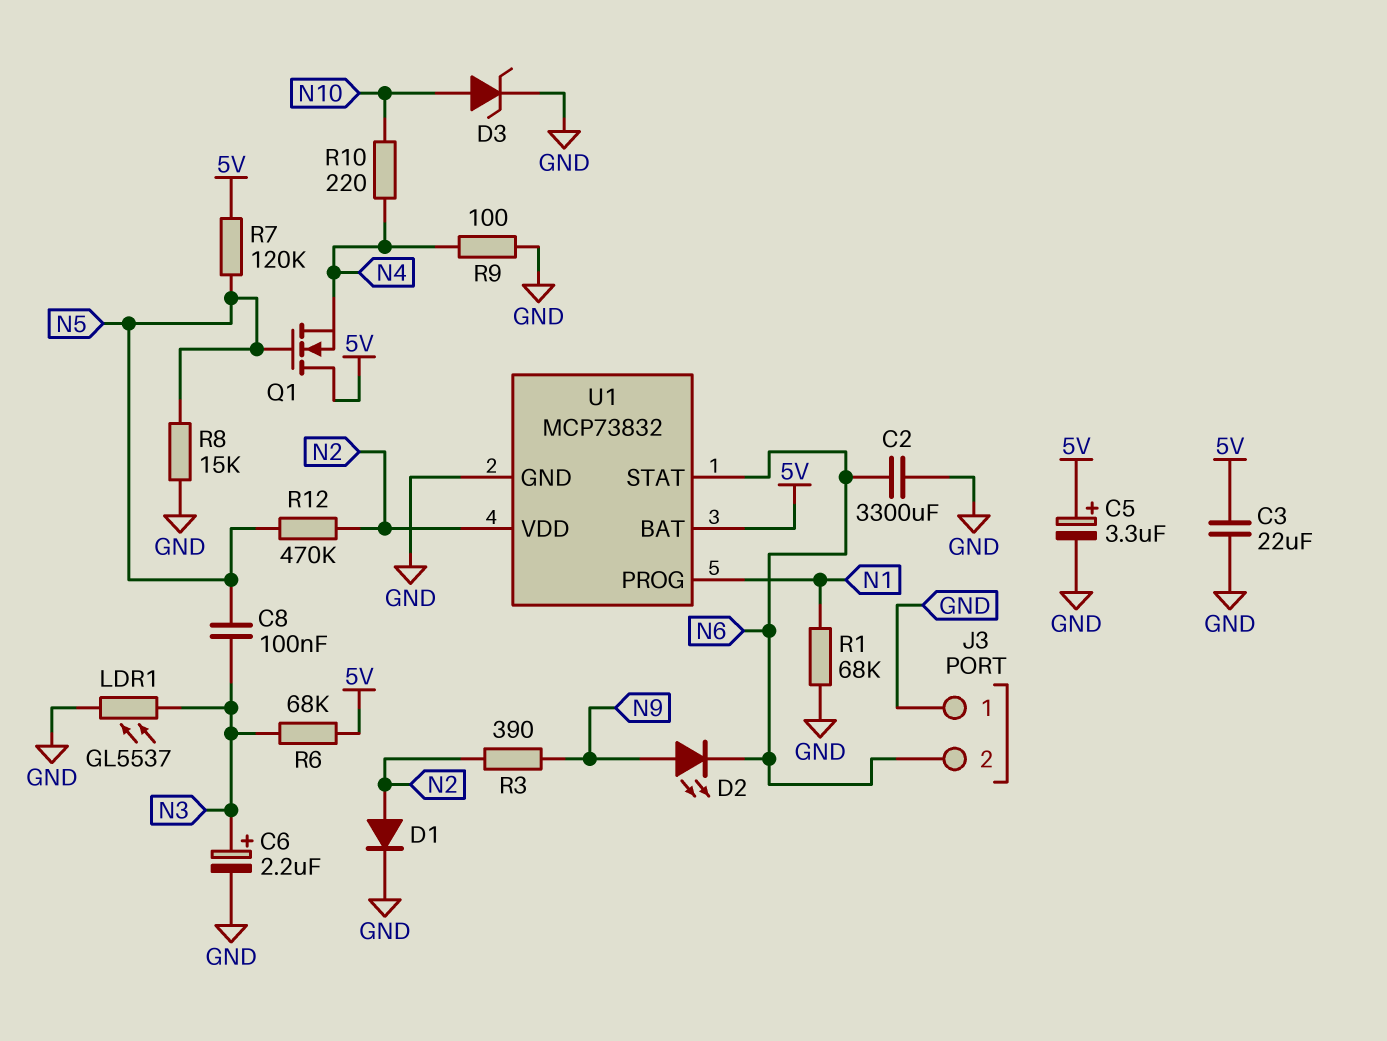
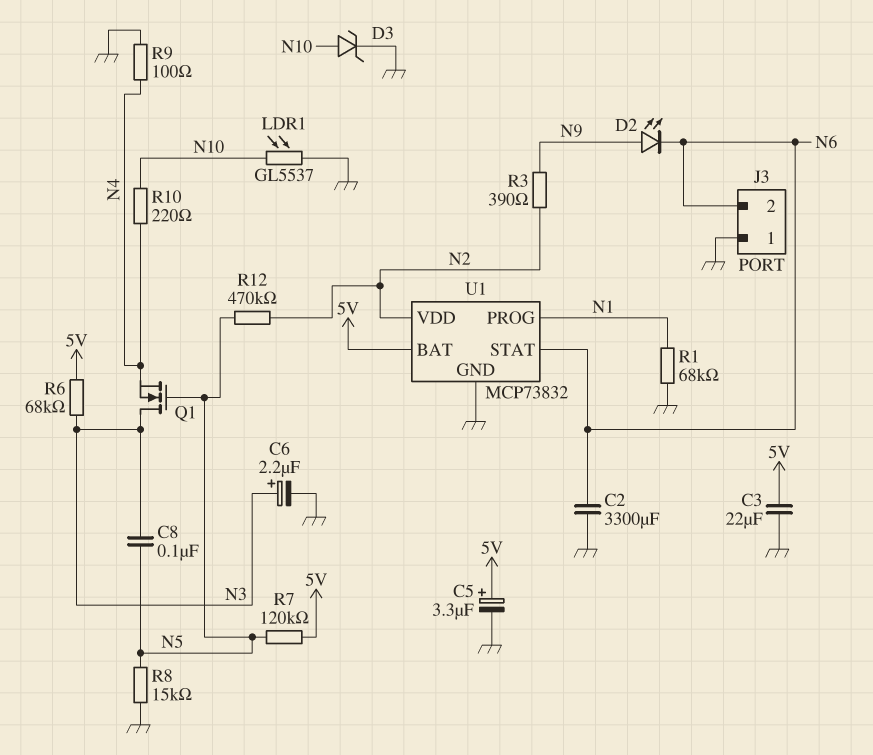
D1: diode (A N2, K GND) -> none
LDR1: GL5537 (GND, N3) -> GL5537 (GND, N10)
Q1: NMOS (G N5, D 5V, S N4) -> NMOS (G N5, D N3, S N4)

